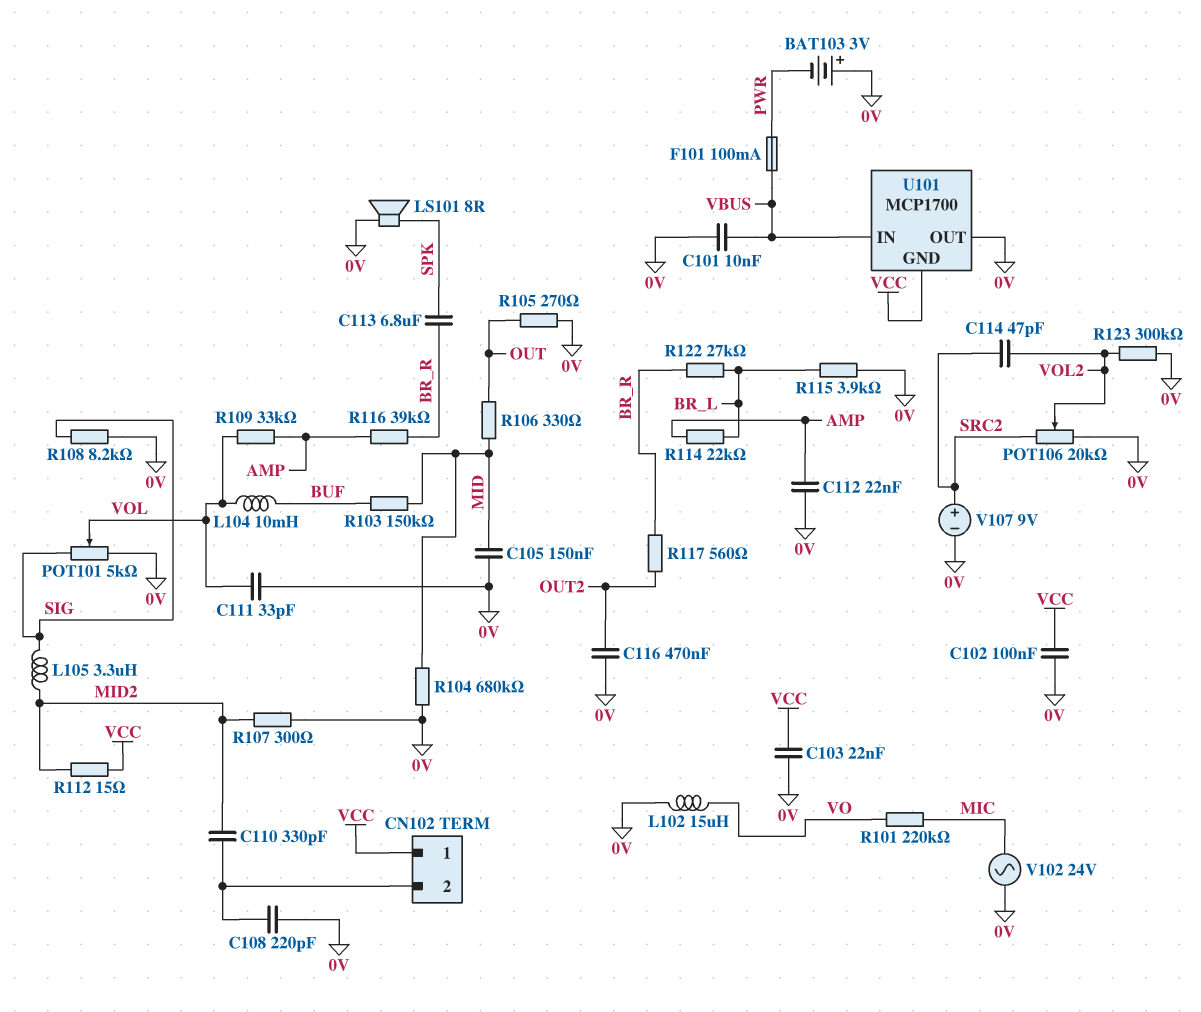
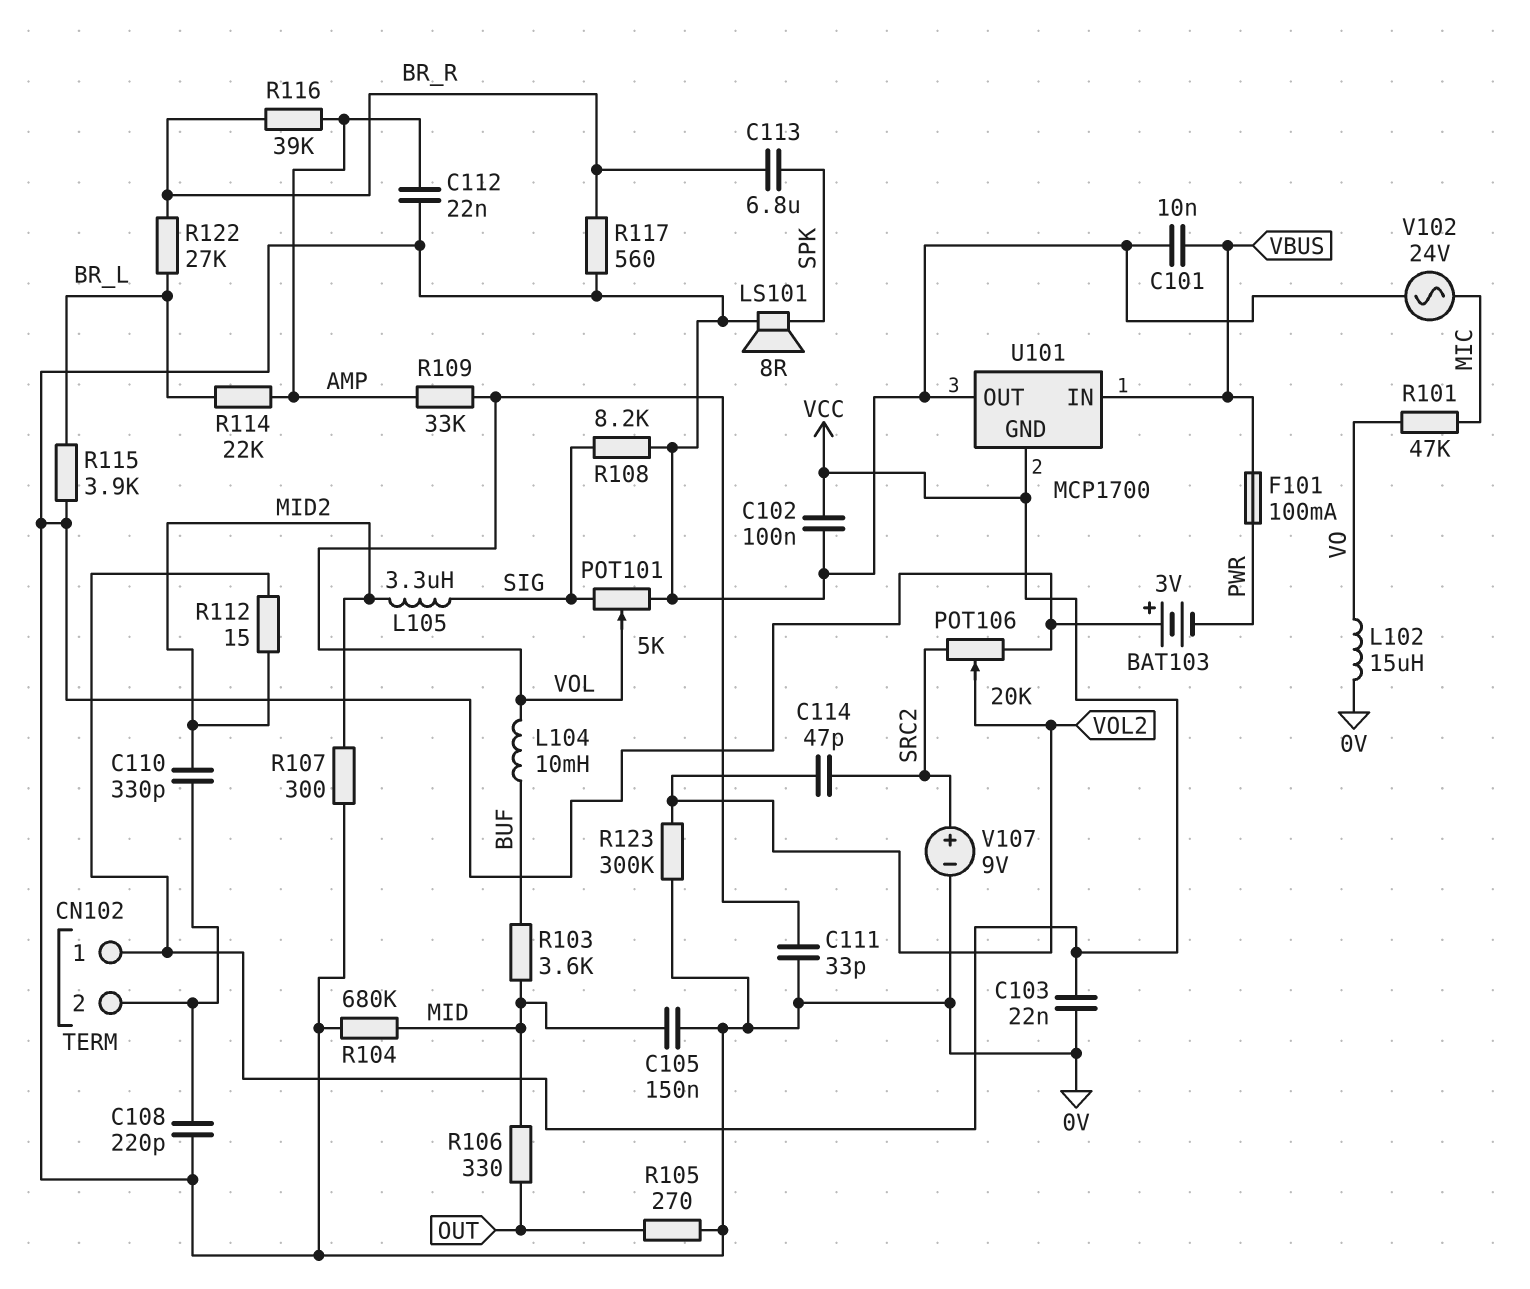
C116: 470nF (0V, OUT2) -> none
R101: 220k (MIC, VO) -> 47k (MIC, VO)
R103: 150k (BUF, MID) -> 3.6k (BUF, MID)
R117: 560 (BR_R, OUT2) -> 560 (0V, BR_R)

